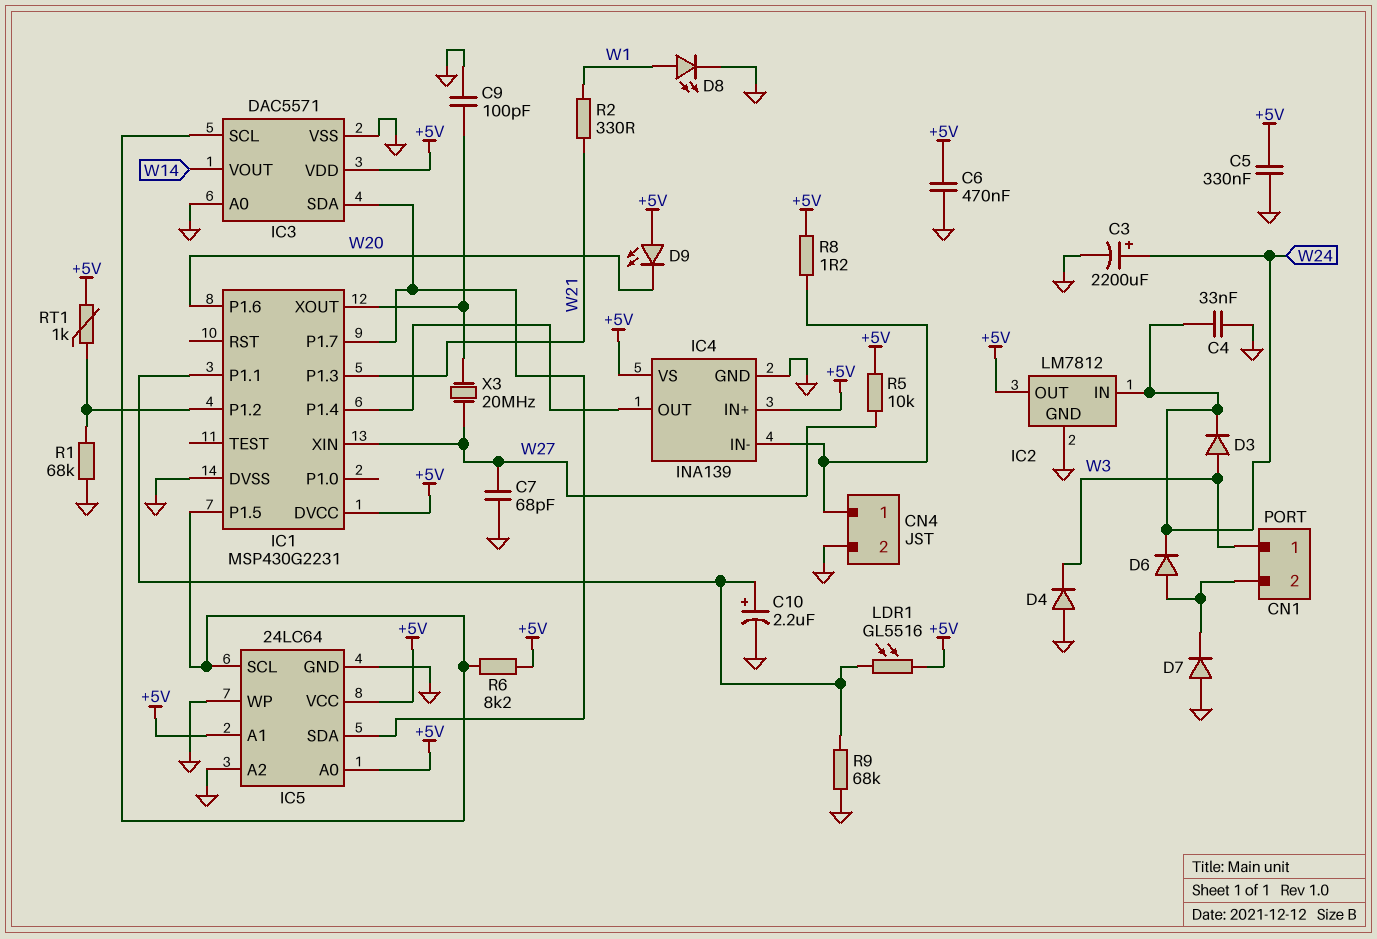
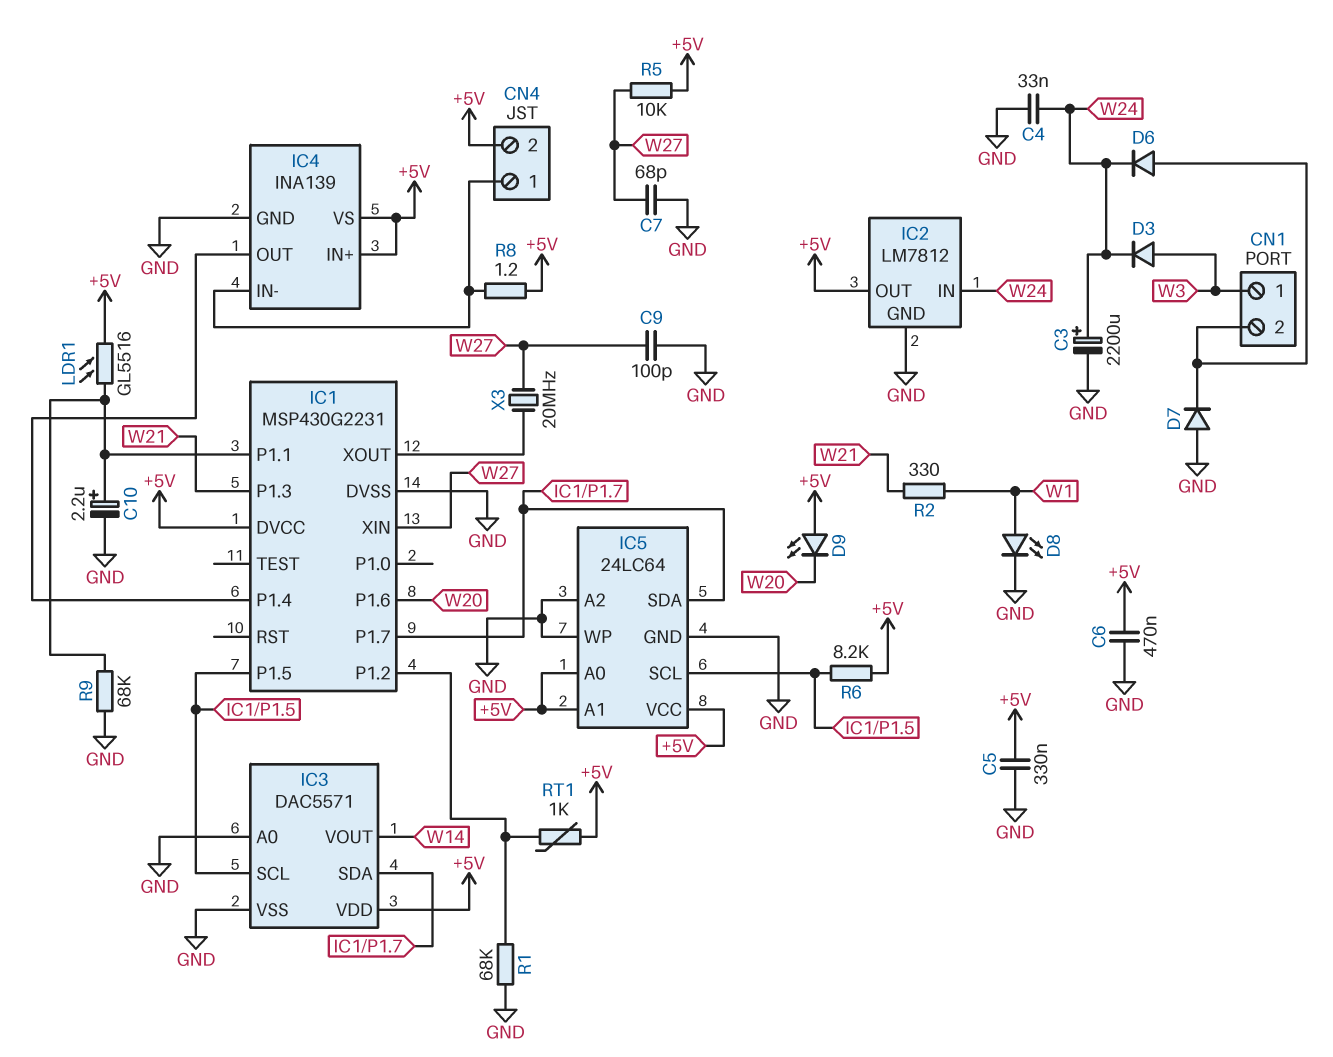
C9: 100pF (GND, IC1/XOUT) -> 100pF (GND, W27)
CN4 pin 2: GND -> +5V
D4: diode (A GND, K W3) -> none

